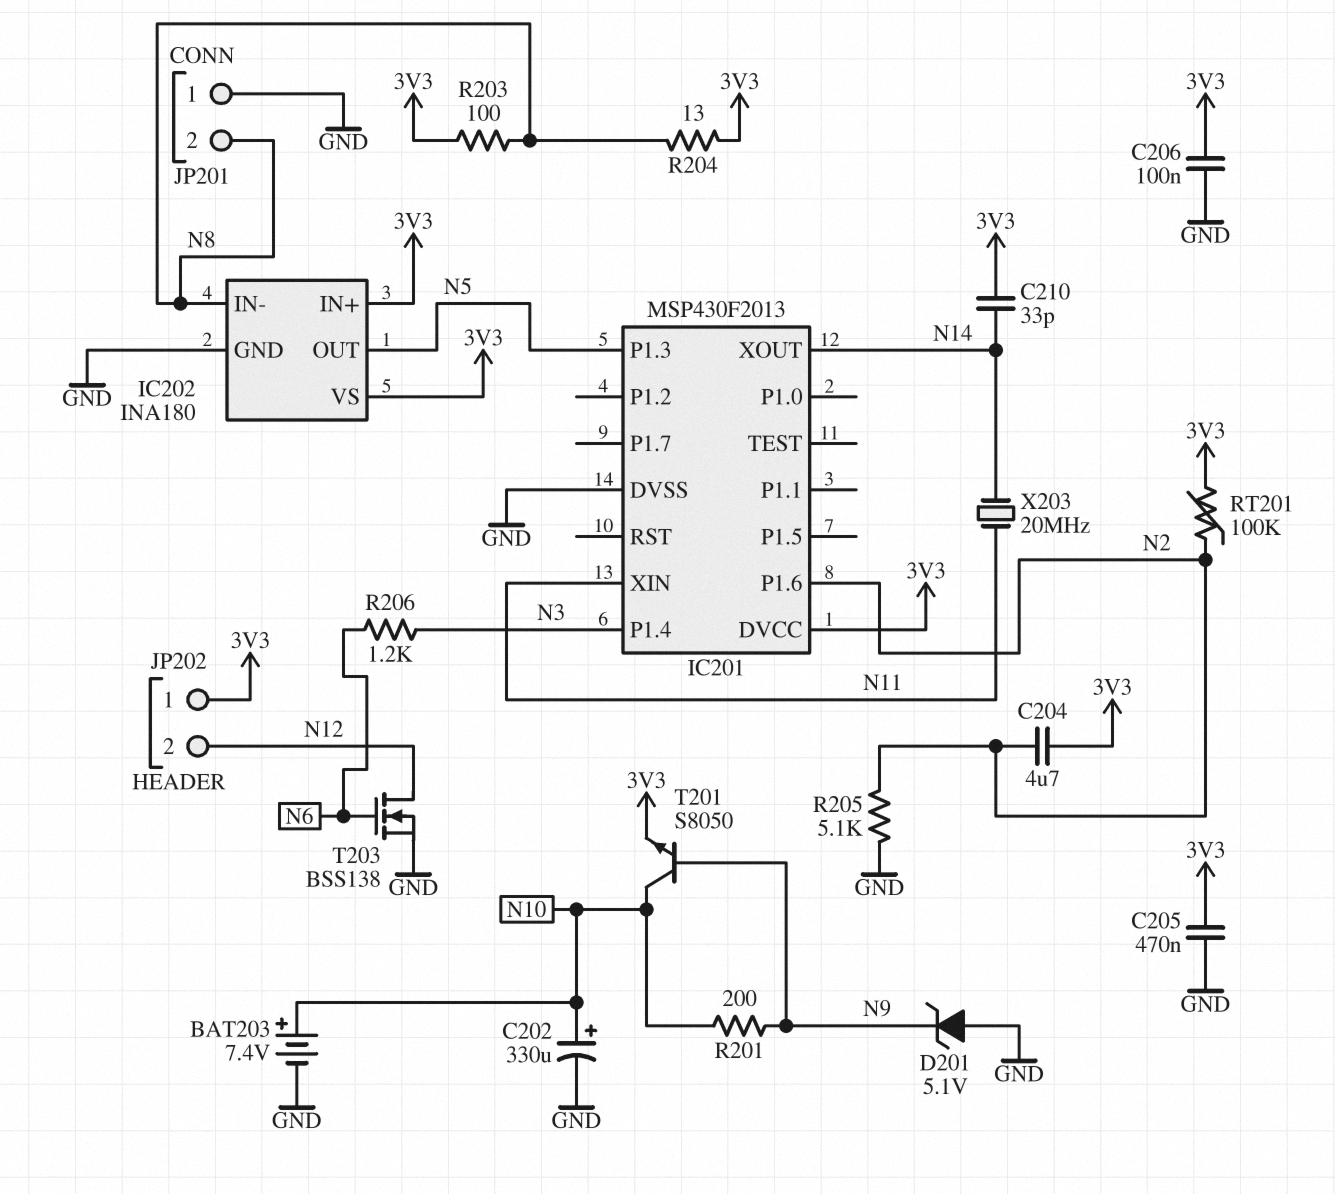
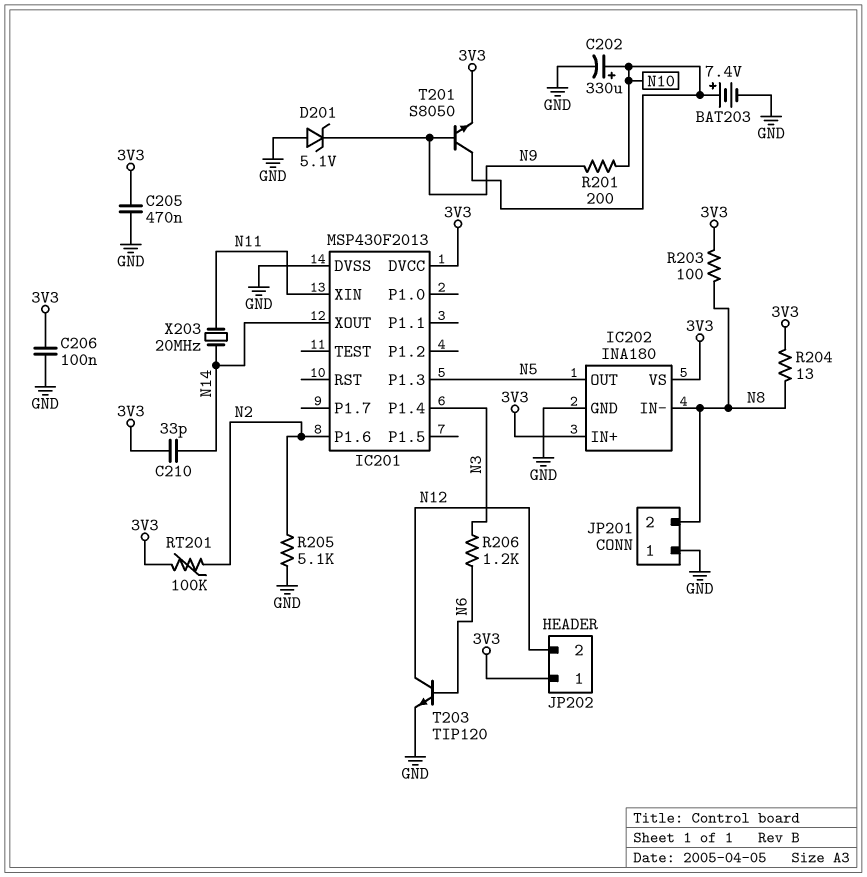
C204: 4.7uF (3V3, N2) -> none
T203: NMOS BSS138 (G N6, D N12, S GND) -> NPN TIP120 (B N6, C N12, E GND)

